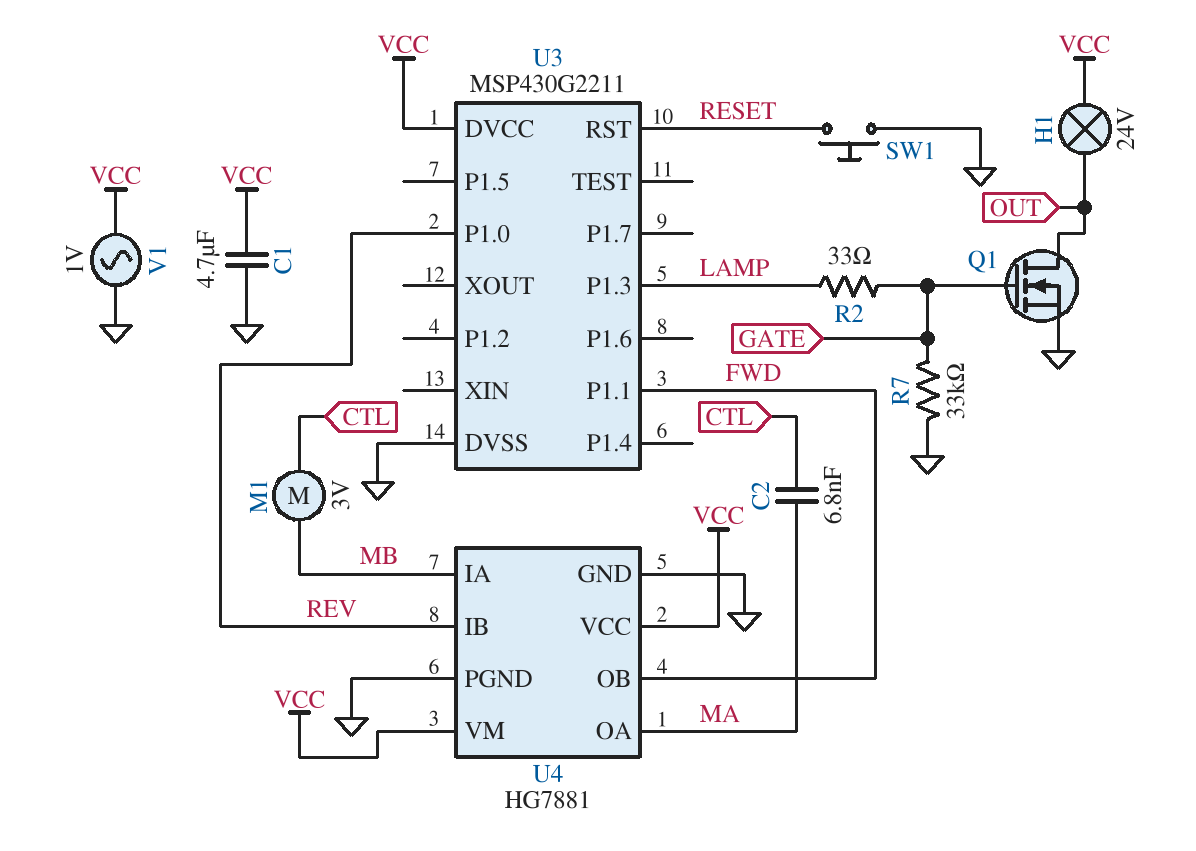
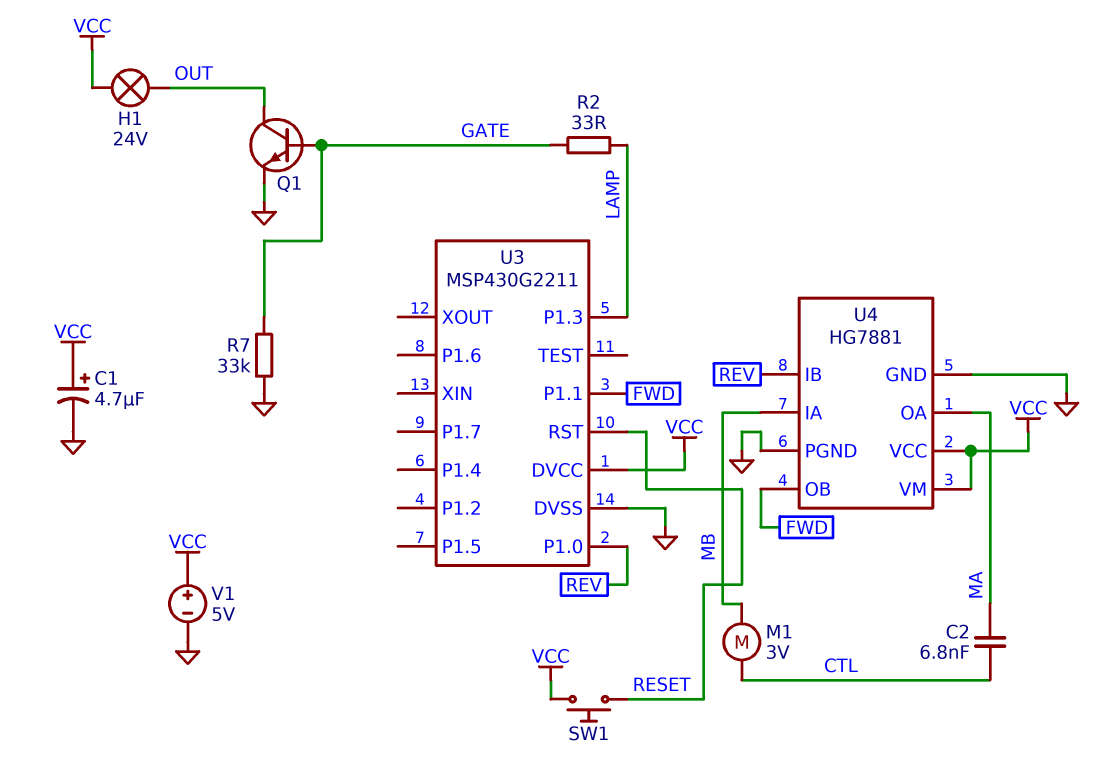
C1: 4.7uF (GND, VCC) -> 4.7uF (plus VCC, minus GND)
Q1: NMOS (G GATE, D OUT, S GND) -> NPN (B GATE, C OUT, E GND)
SW1: button (GND, RESET) -> button (RESET, VCC)
V1: AC 1V (GND, VCC) -> 5V (plus VCC, minus GND)

